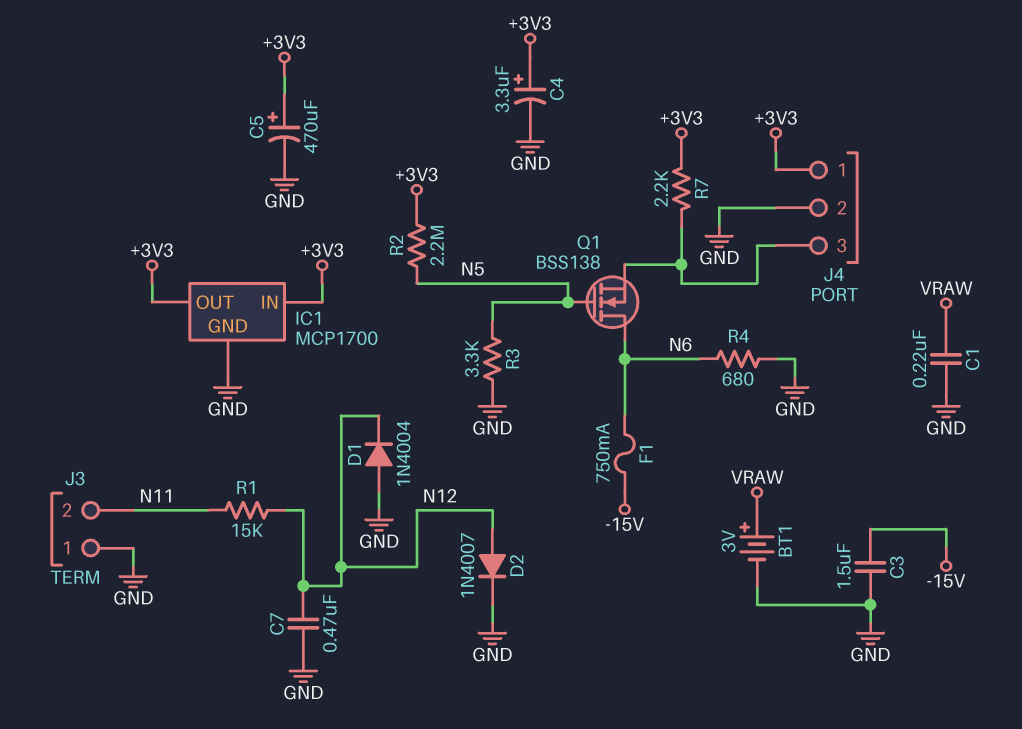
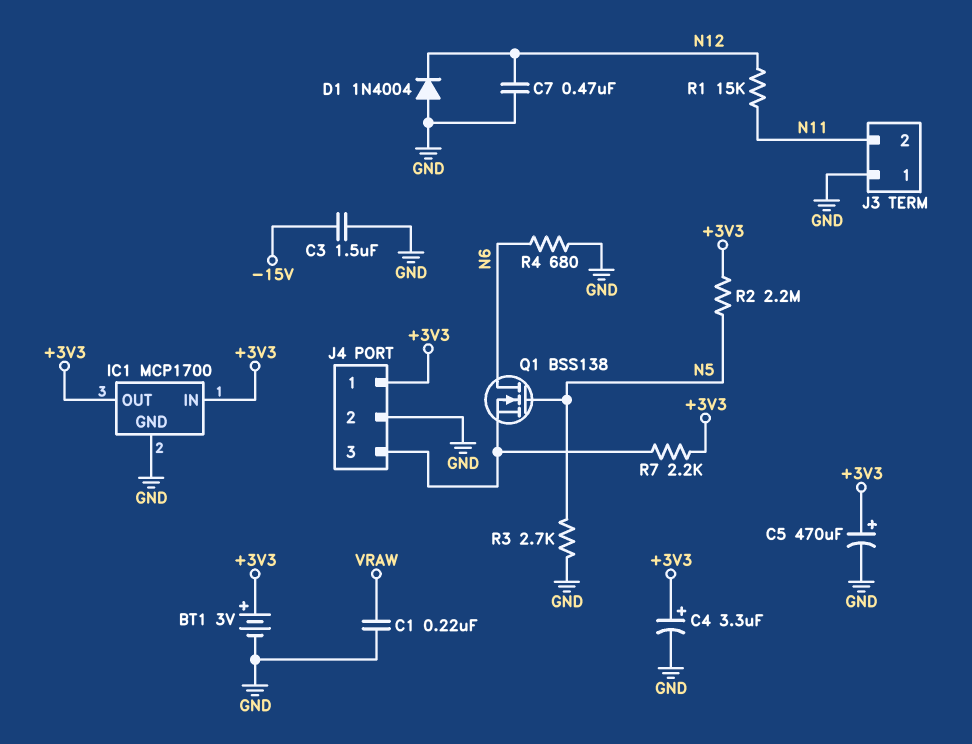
BT1: 3V (plus VRAW, minus GND) -> 3V (plus +3V3, minus GND)
D2: diode 1N4007 (A N12, K GND) -> none
F1: 750mA (-15V, N6) -> none
R3: 3.3k (GND, N5) -> 2.7k (GND, N5)

